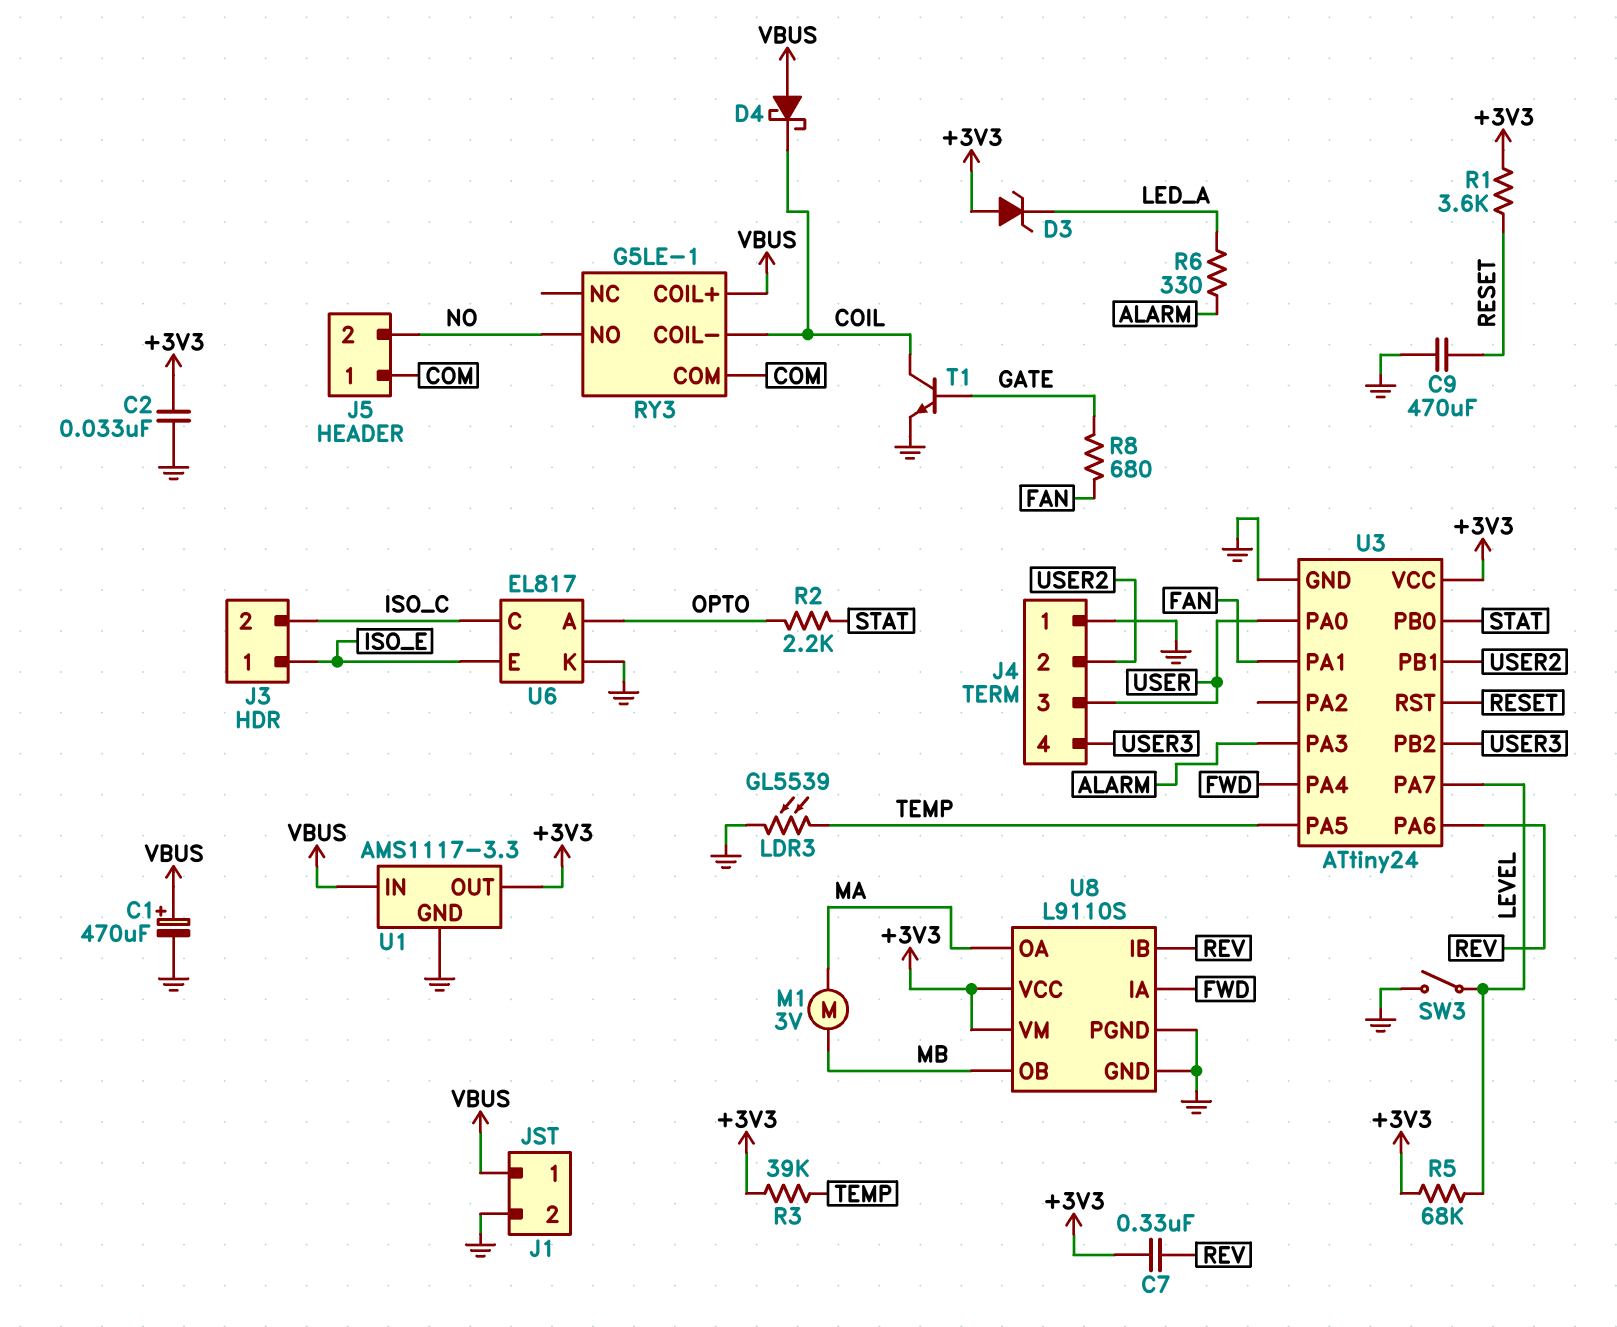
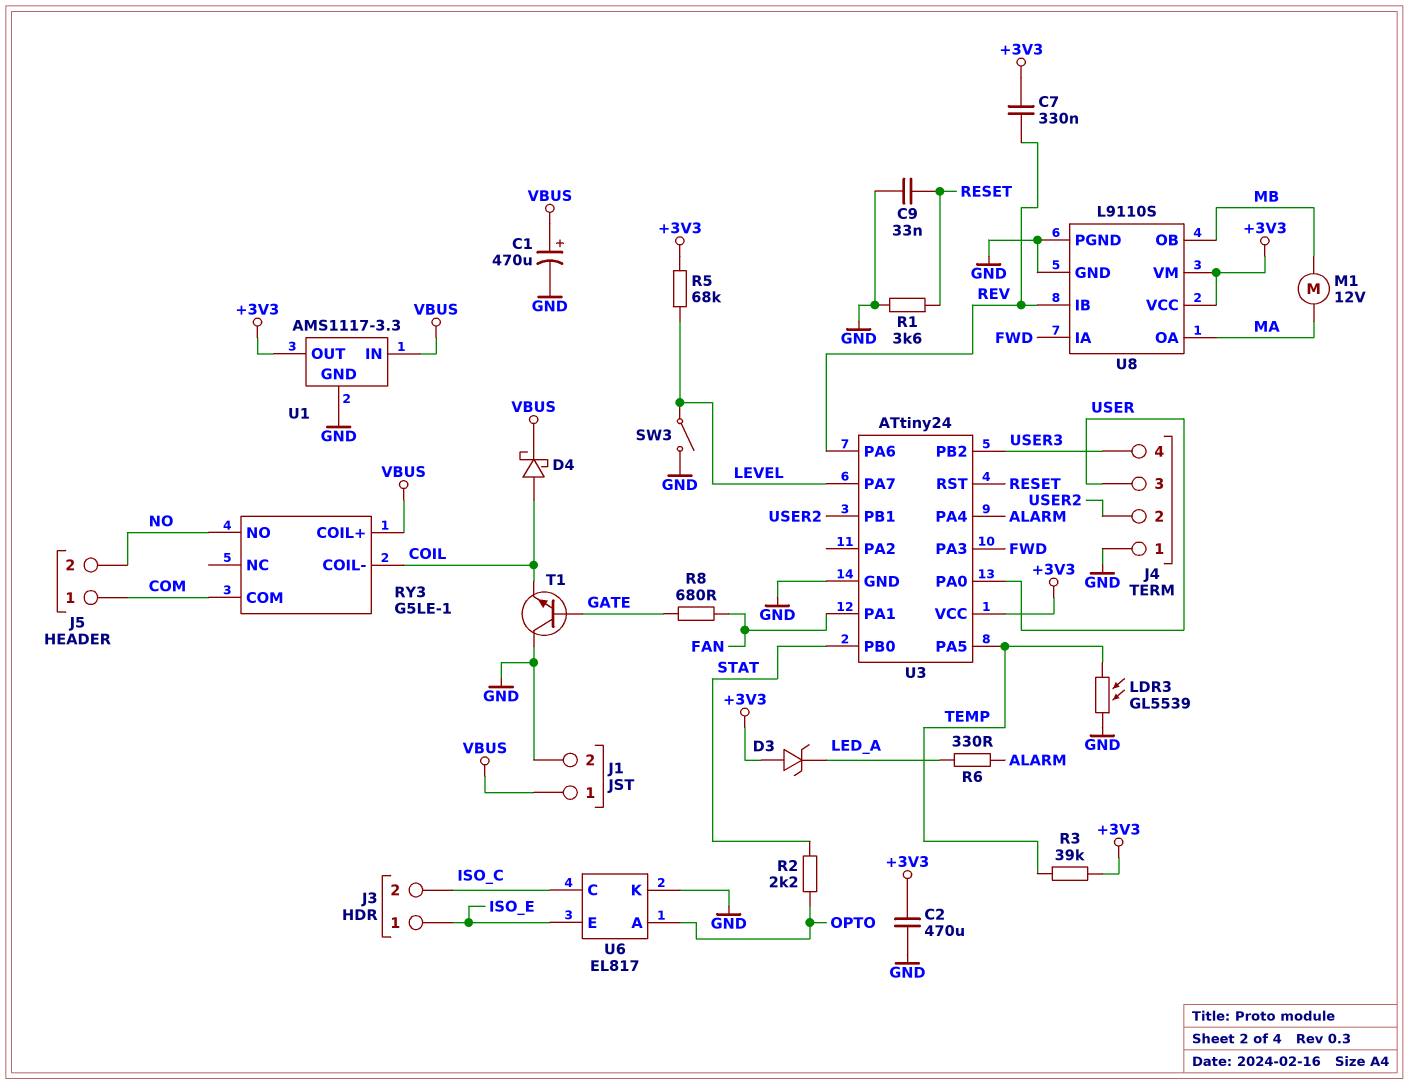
C2: 33nF (+3V3, GND) -> 470uF (+3V3, GND)
C9: 470uF (GND, RESET) -> 33nF (GND, RESET)
D4: schottky (A VBUS, K COIL) -> schottky (A COIL, K VBUS)
M1: motor 3V (MA, MB) -> motor 12V (MA, MB)
R1: 3.6k (+3V3, RESET) -> 3.6k (GND, RESET)
T1: NPN (B GATE, C COIL, E GND) -> NPN (B GATE, C GND, E COIL)
U3 pin PA3: ALARM -> FWD
U3 pin PA4: FWD -> ALARM

